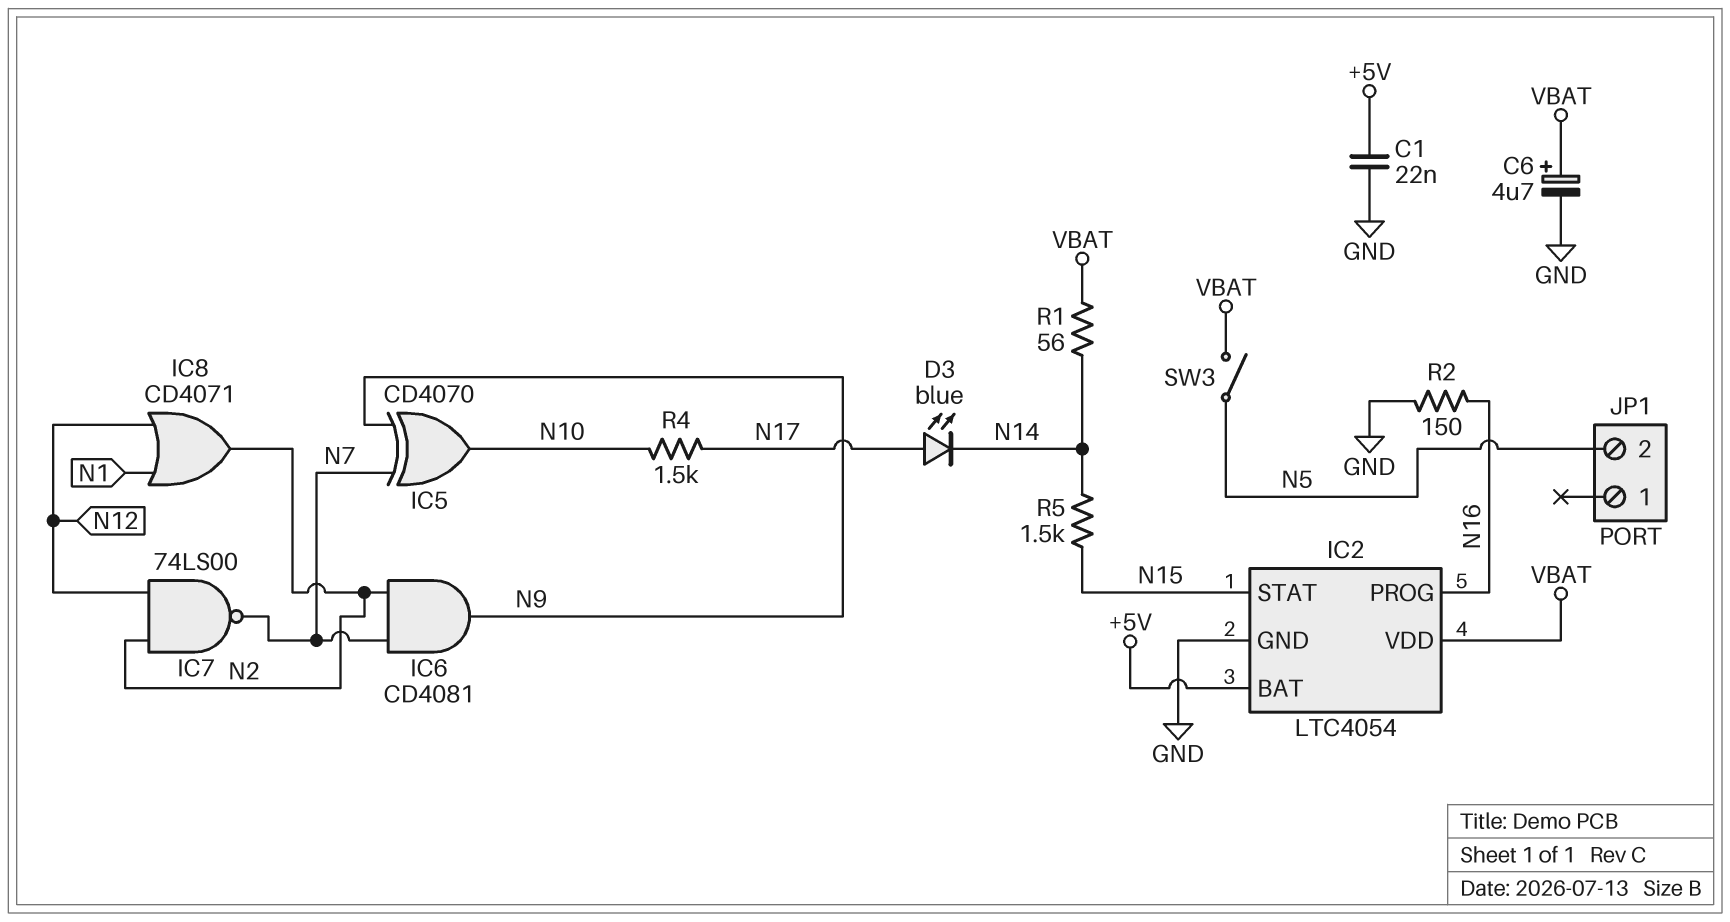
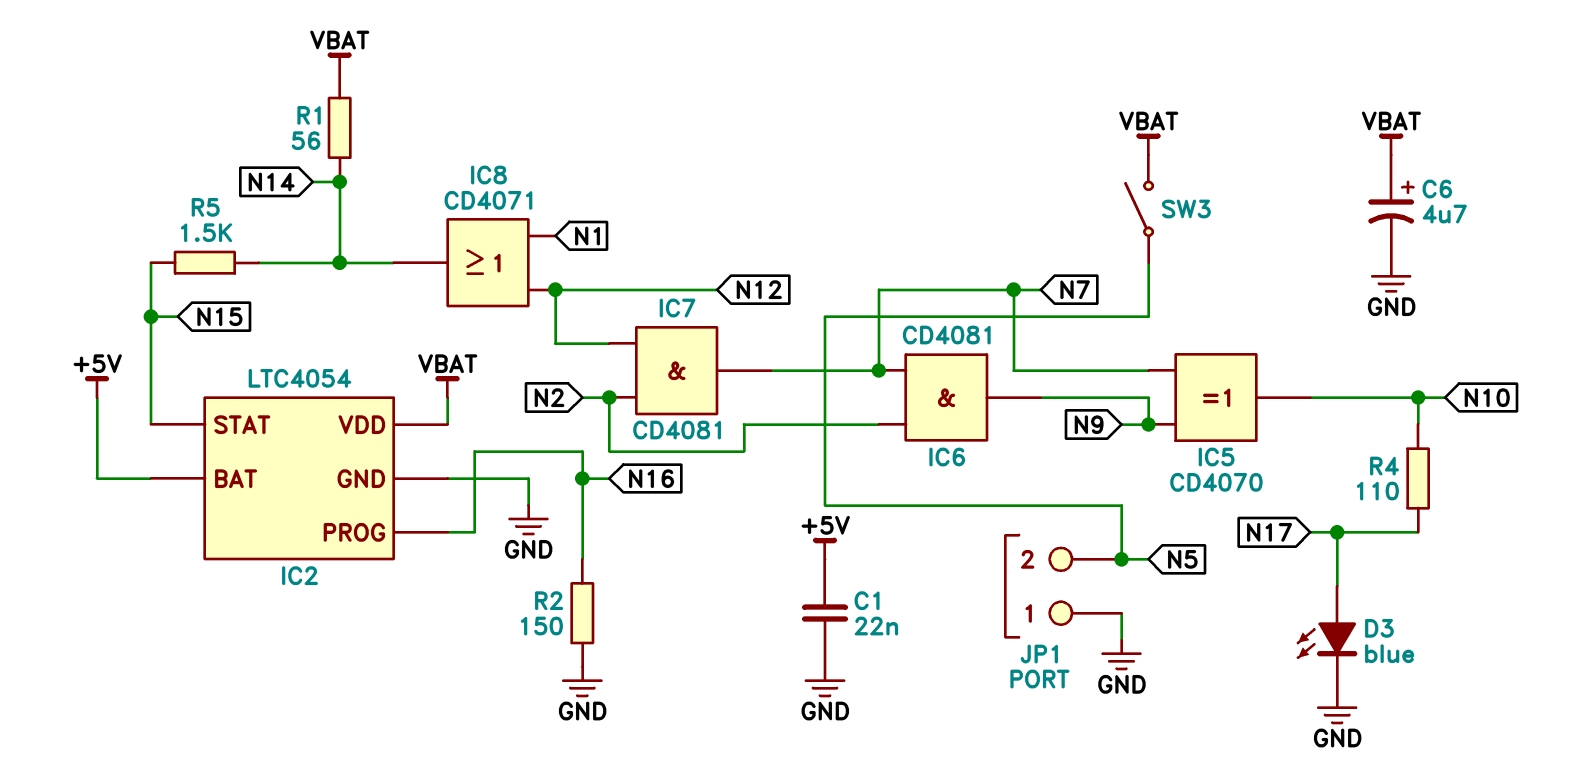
D3: LED blue (A N17, K N14) -> LED blue (A N17, K GND)
IC7: NAND 74LS00 (in N2, in N12, out N7) -> AND CD4081 (in N2, in N12, out N7)
IC8: OR CD4071 (in N1, in N12, out N2) -> OR CD4071 (in N1, in N12, out N14)
JP1 pin 1: none -> GND
R4: 1.5k (N10, N17) -> 110 (N10, N17)

